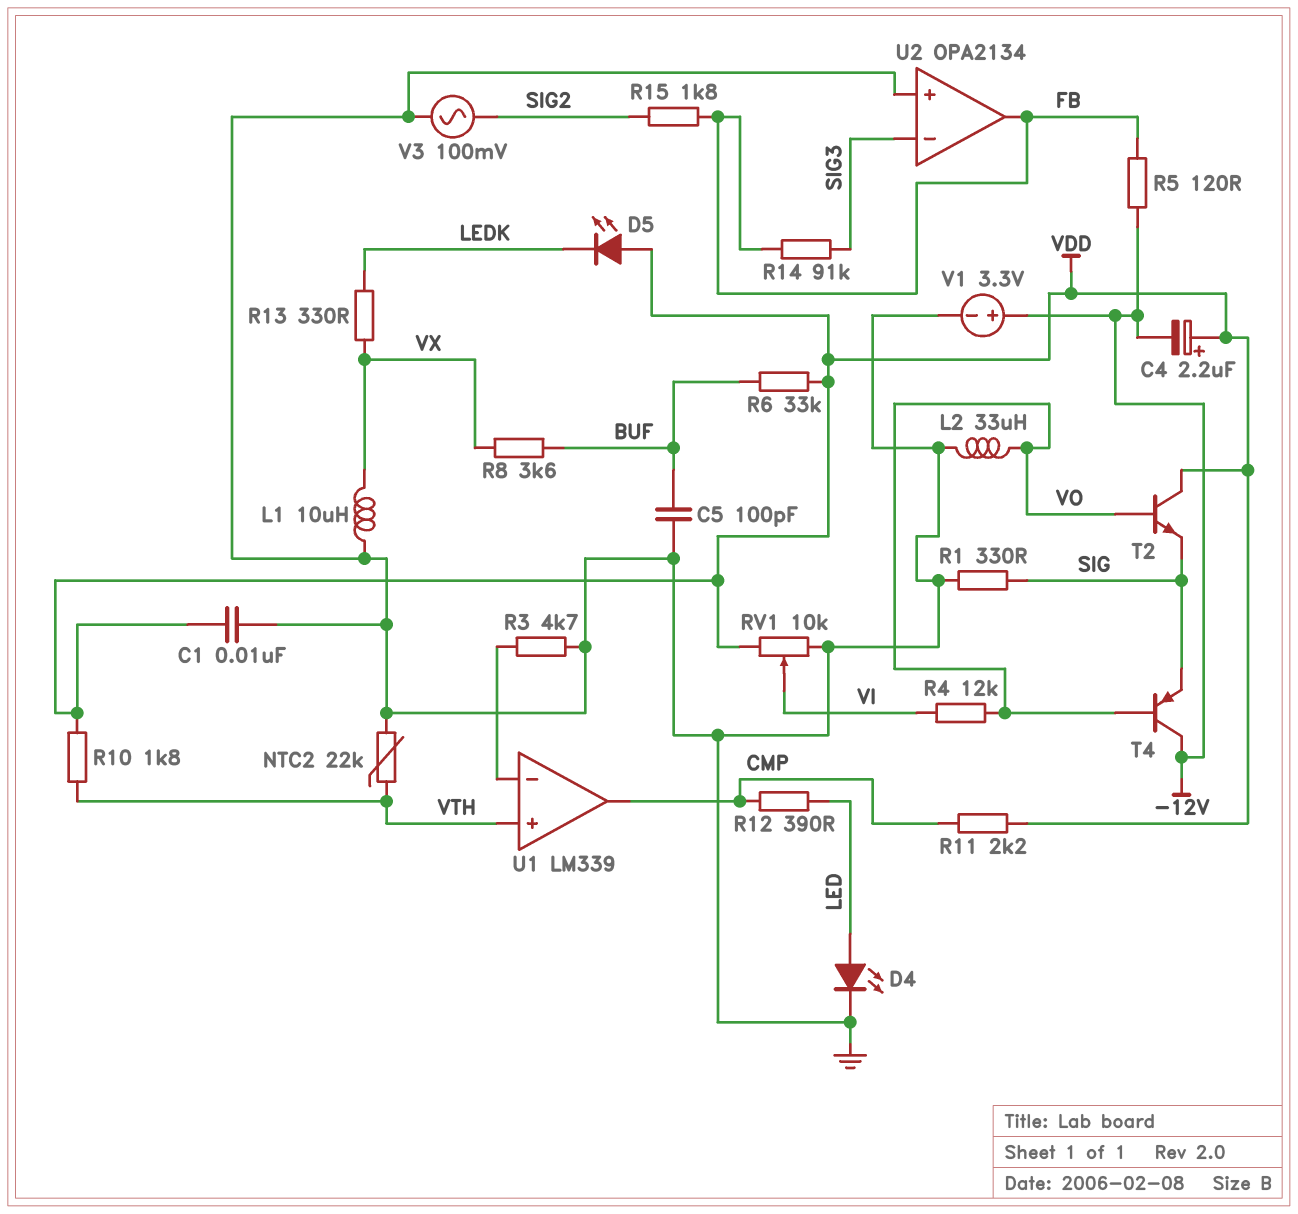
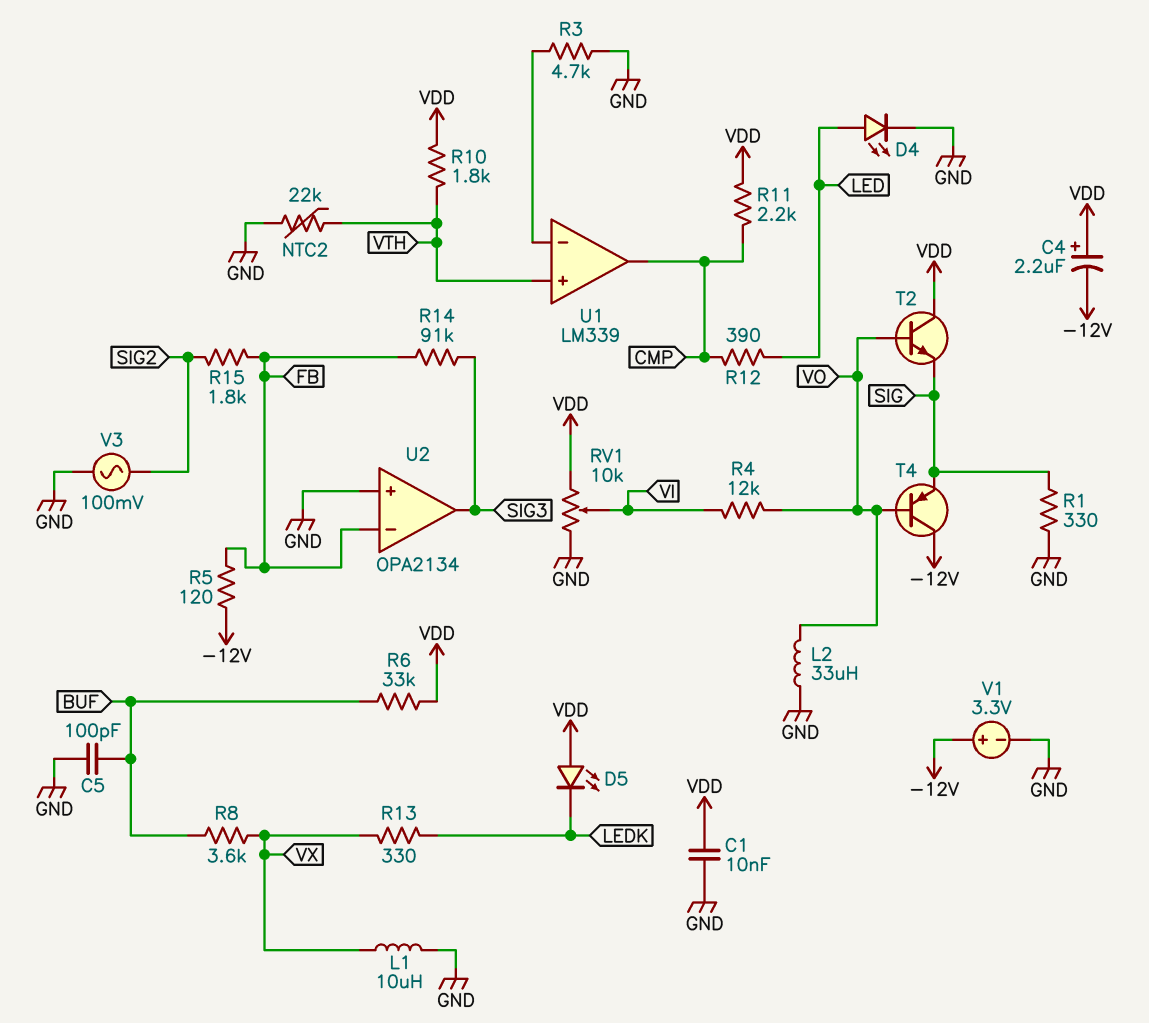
U2 pin in-: SIG3 -> FB
U2 pin out: FB -> SIG3

